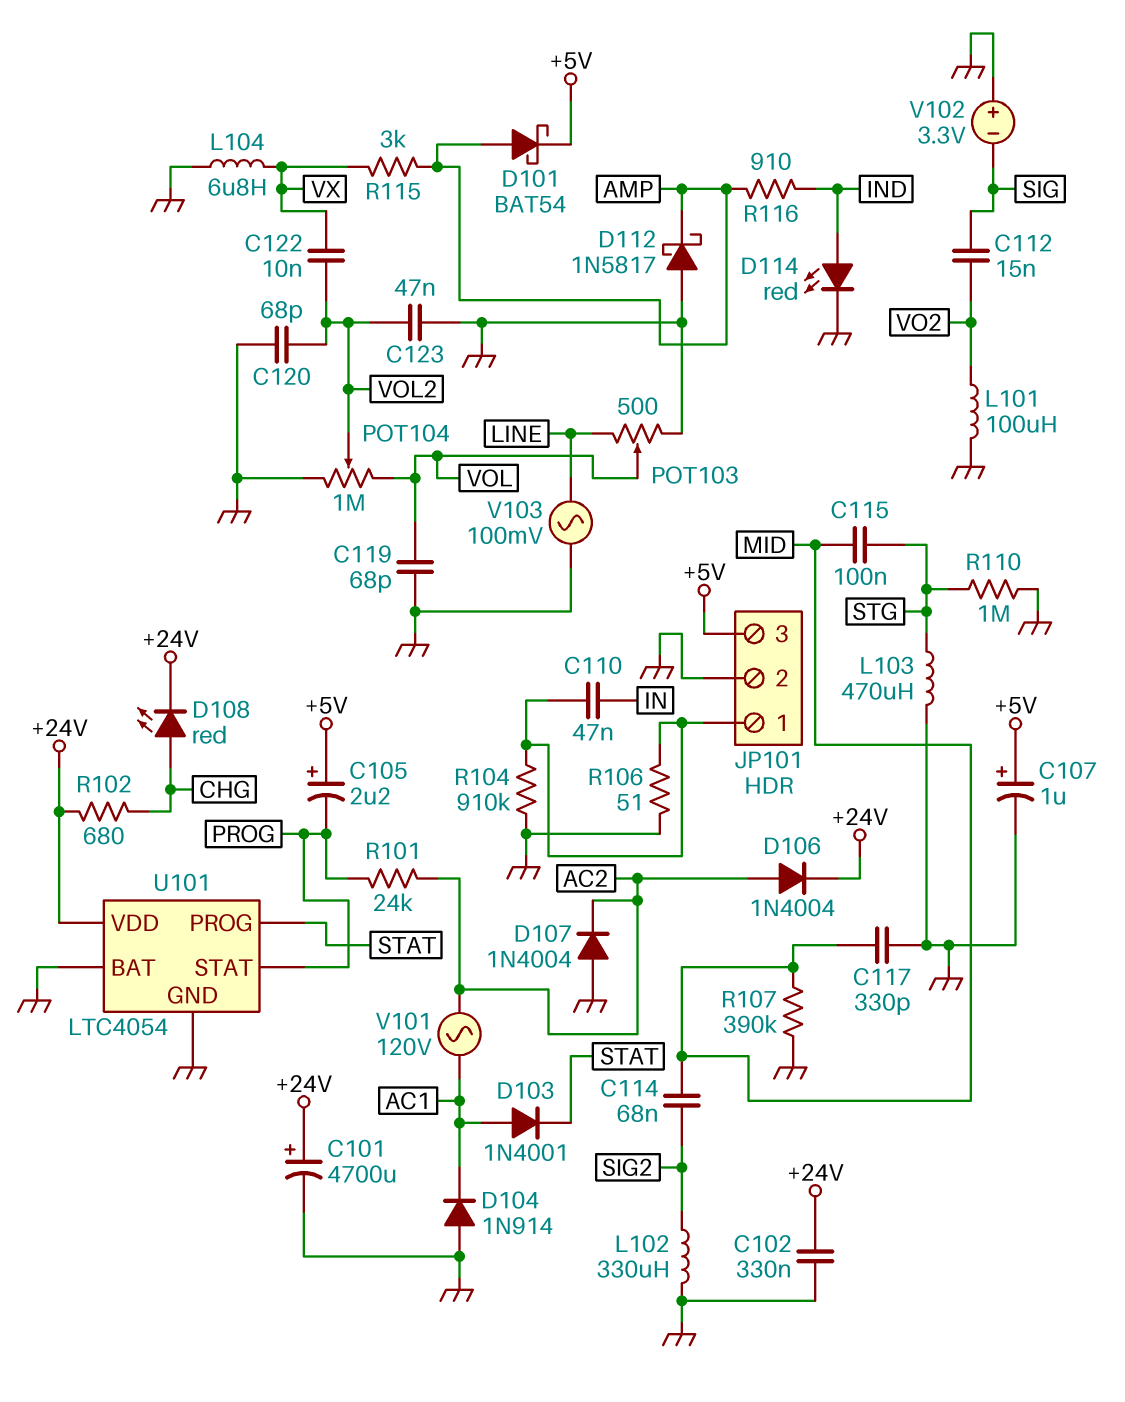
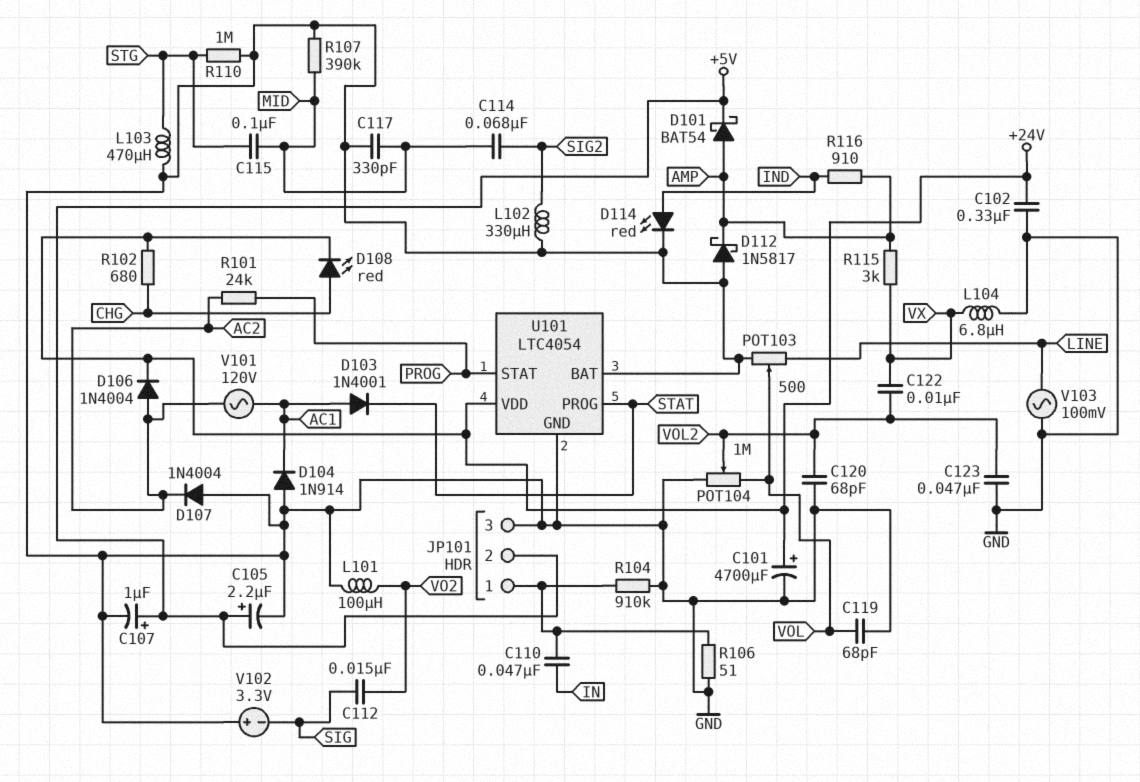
C105: 2.2uF (plus +5V, minus PROG) -> 2.2uF (plus +5V, minus GND)
JP101 pin 2: GND -> +5V
JP101 pin 3: +5V -> GND

